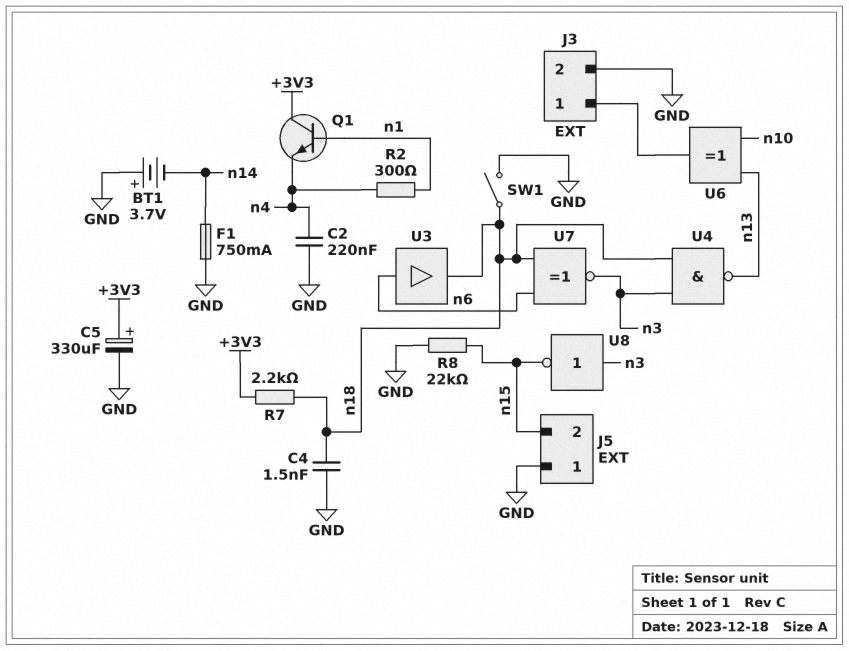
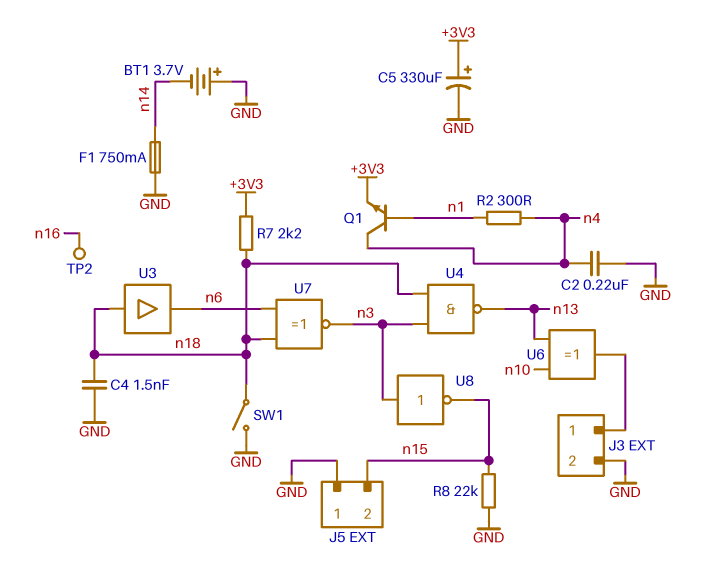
Q1: NPN (B n1, C +3V3, E n4) -> NPN (B n1, C n4, E +3V3)
TP2: none -> test point (n16)
U3: buffer (in n6, out n18) -> buffer (in n18, out n6)

